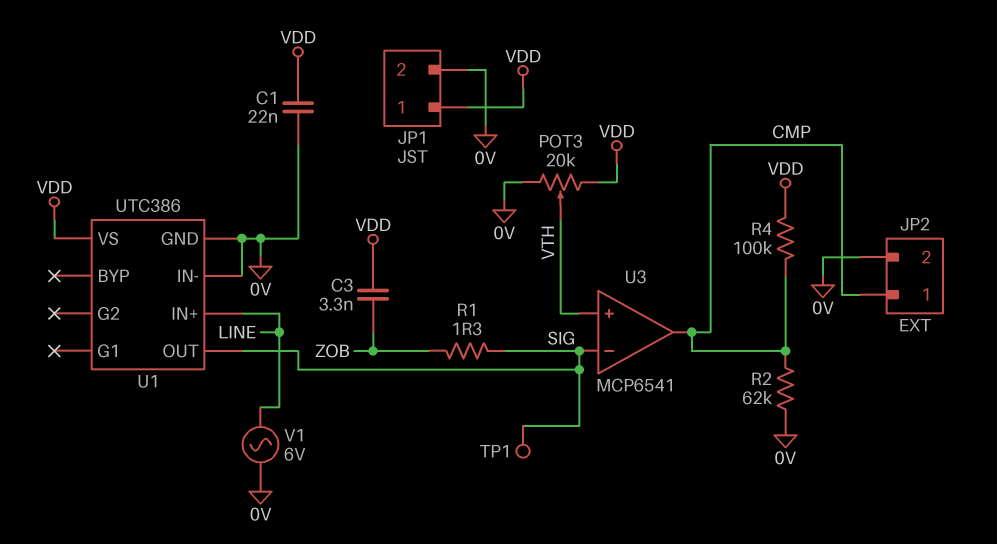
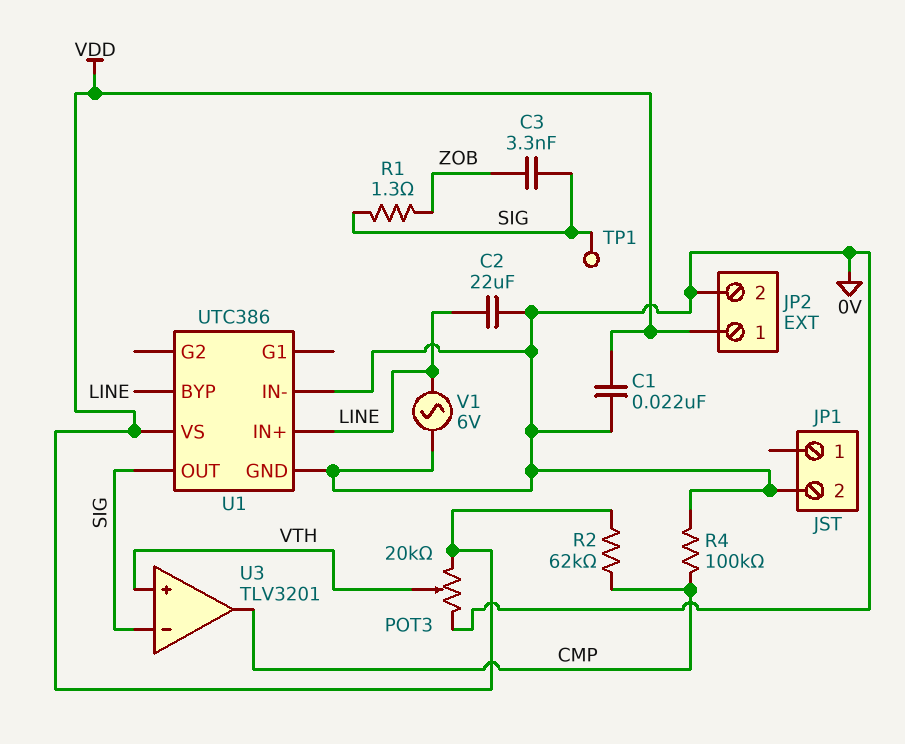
C2: none -> 22uF (0V, LINE)
C3: 3.3nF (VDD, ZOB) -> 3.3nF (SIG, ZOB)
JP1 pin 1: VDD -> none
JP2 pin 1: CMP -> VDD
R2: 62k (0V, CMP) -> 62k (CMP, VDD)
R4: 100k (CMP, VDD) -> 100k (0V, CMP)
U1 pin BYP: none -> LINE
U3: MCP6541 -> TLV3201

